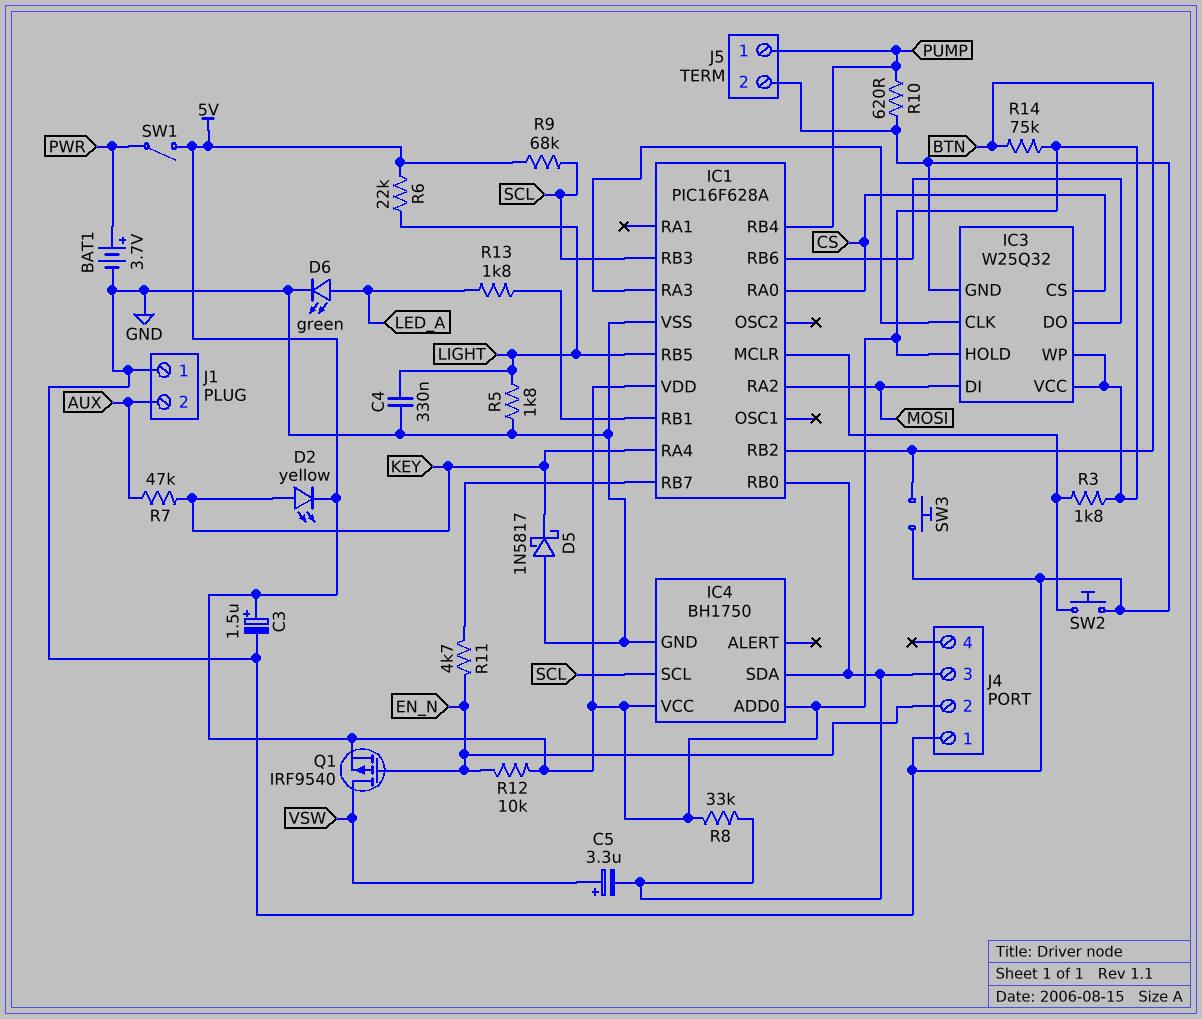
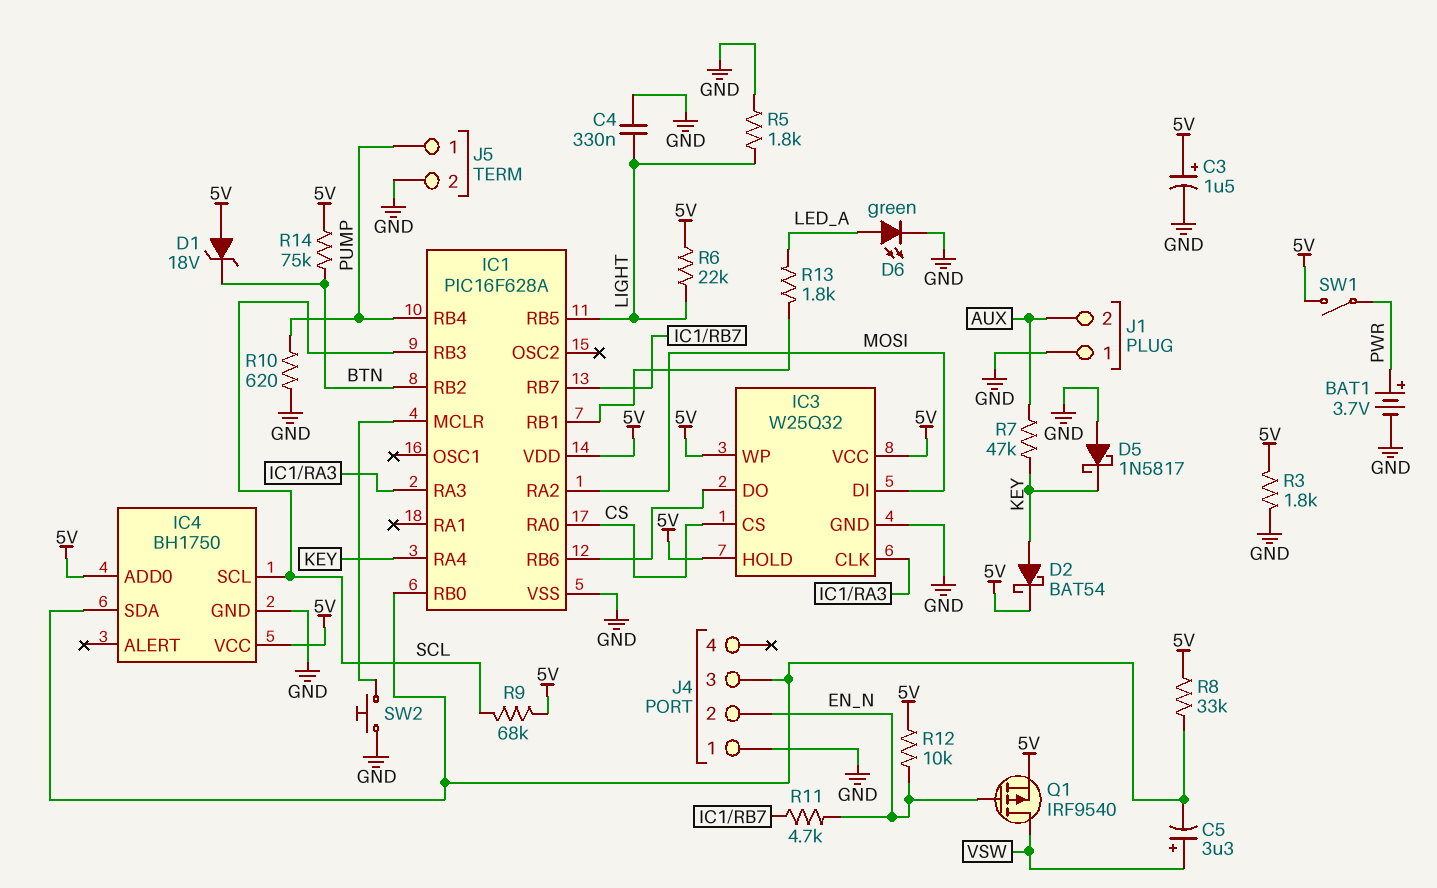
D1: none -> zener 18V (A 5V, K BTN)
D2: LED yellow (A KEY, K 5V) -> schottky BAT54 (A KEY, K 5V)
R3: 1.8k (5V, IC1/MCLR) -> 1.8k (5V, GND)
SW3: button (BTN, GND) -> none

